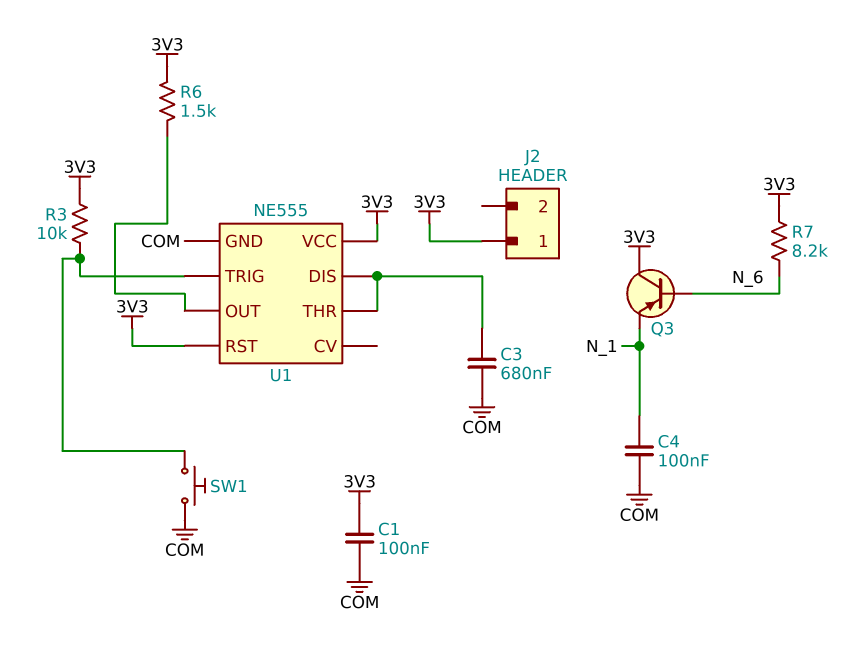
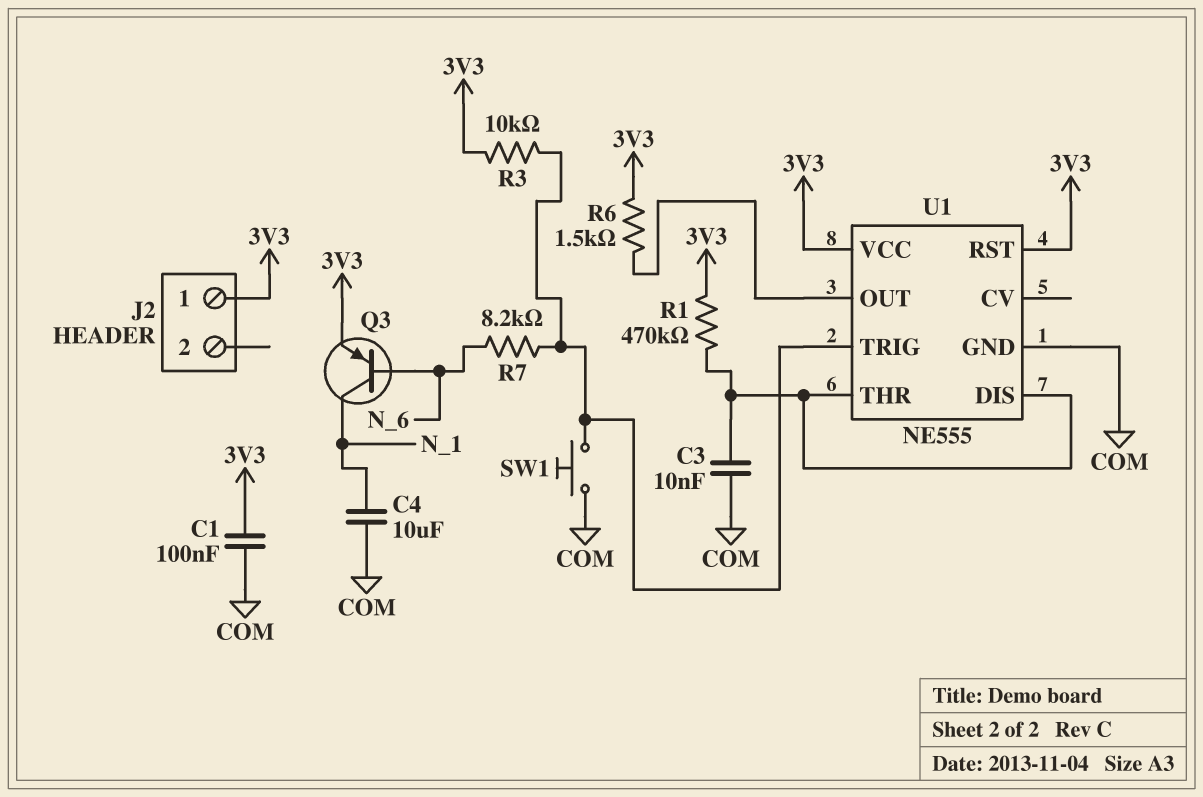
C3: 680nF (COM, U1/DIS) -> 10nF (COM, U1/DIS)
C4: 100nF (COM, N_1) -> 10uF (COM, N_1)
Q3: PNP (B N_6, C 3V3, E N_1) -> PNP (B N_6, C N_1, E 3V3)
R1: none -> 470k (3V3, U1/DIS)
R7: 8.2k (3V3, N_6) -> 8.2k (N_6, U1/TRIG)

